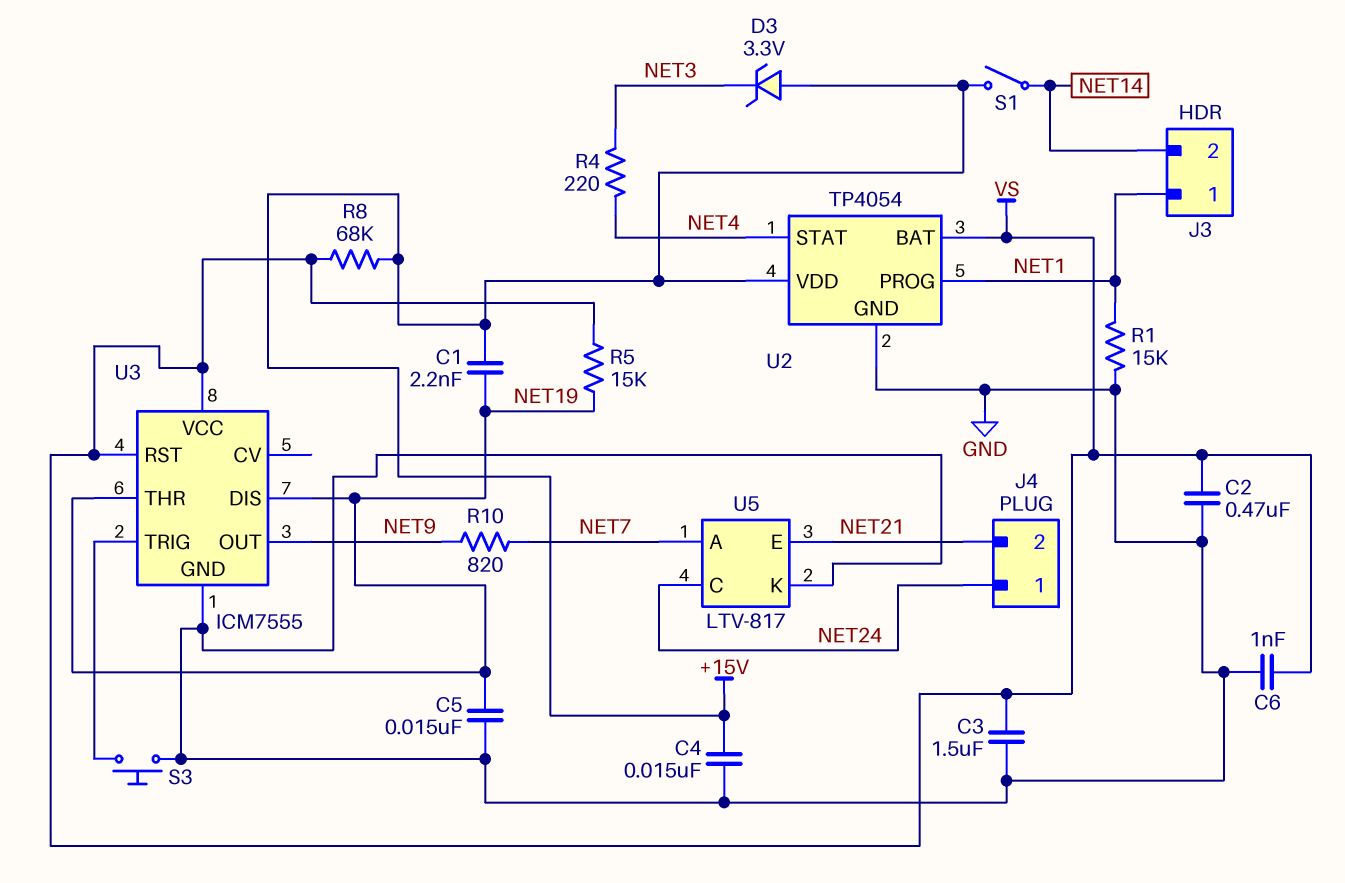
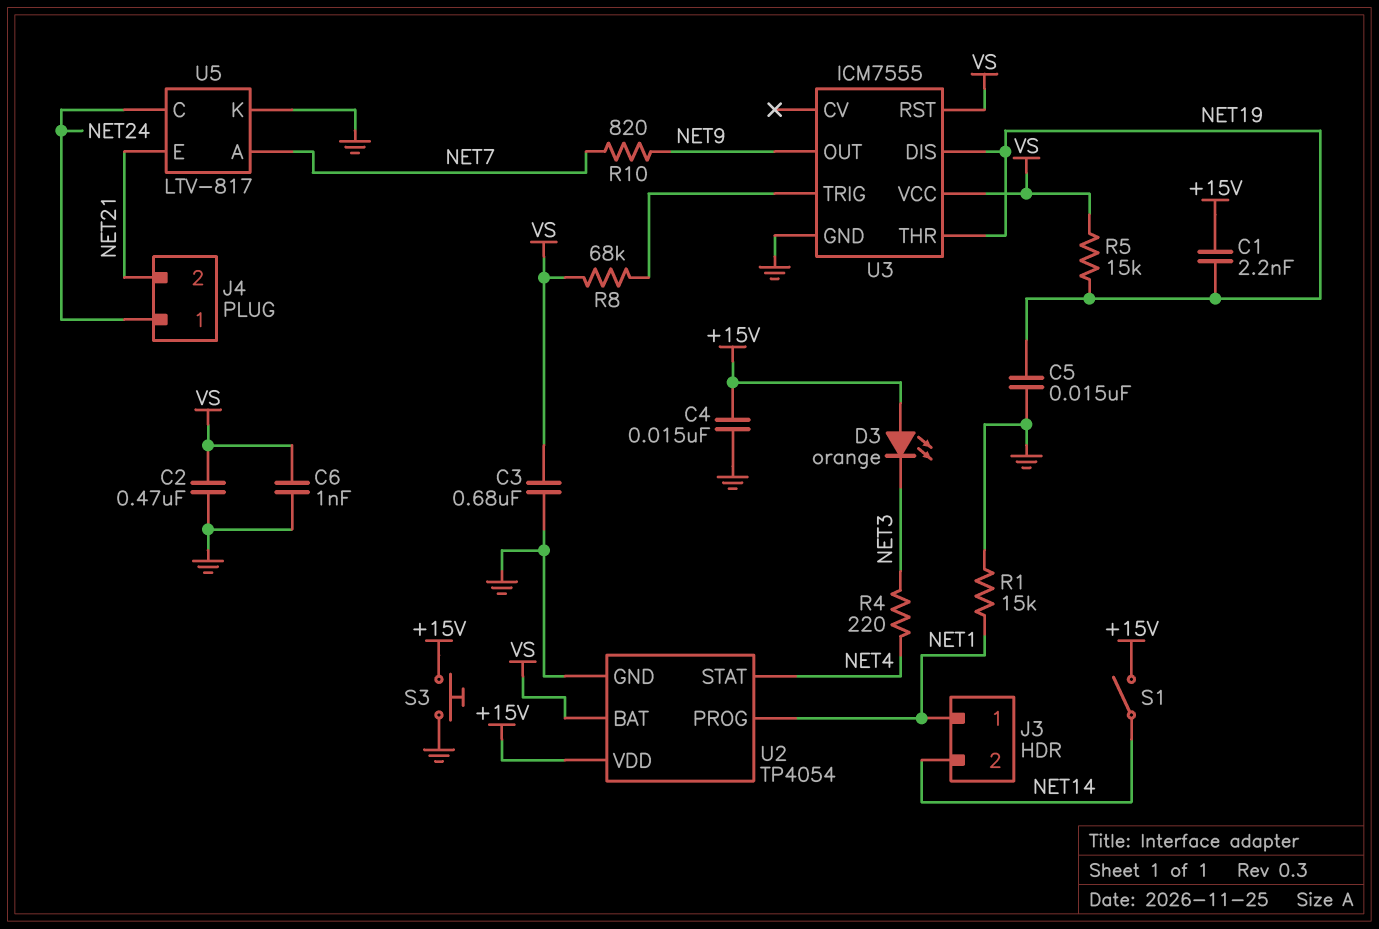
C3: 1.5uF (GND, VS) -> 680nF (GND, VS)
D3: zener 3.3V (A +15V, K NET3) -> LED orange (A +15V, K NET3)
R8: 68k (+15V, VS) -> 68k (U3/TRIG, VS)
S3: button (GND, U3/TRIG) -> button (+15V, GND)

